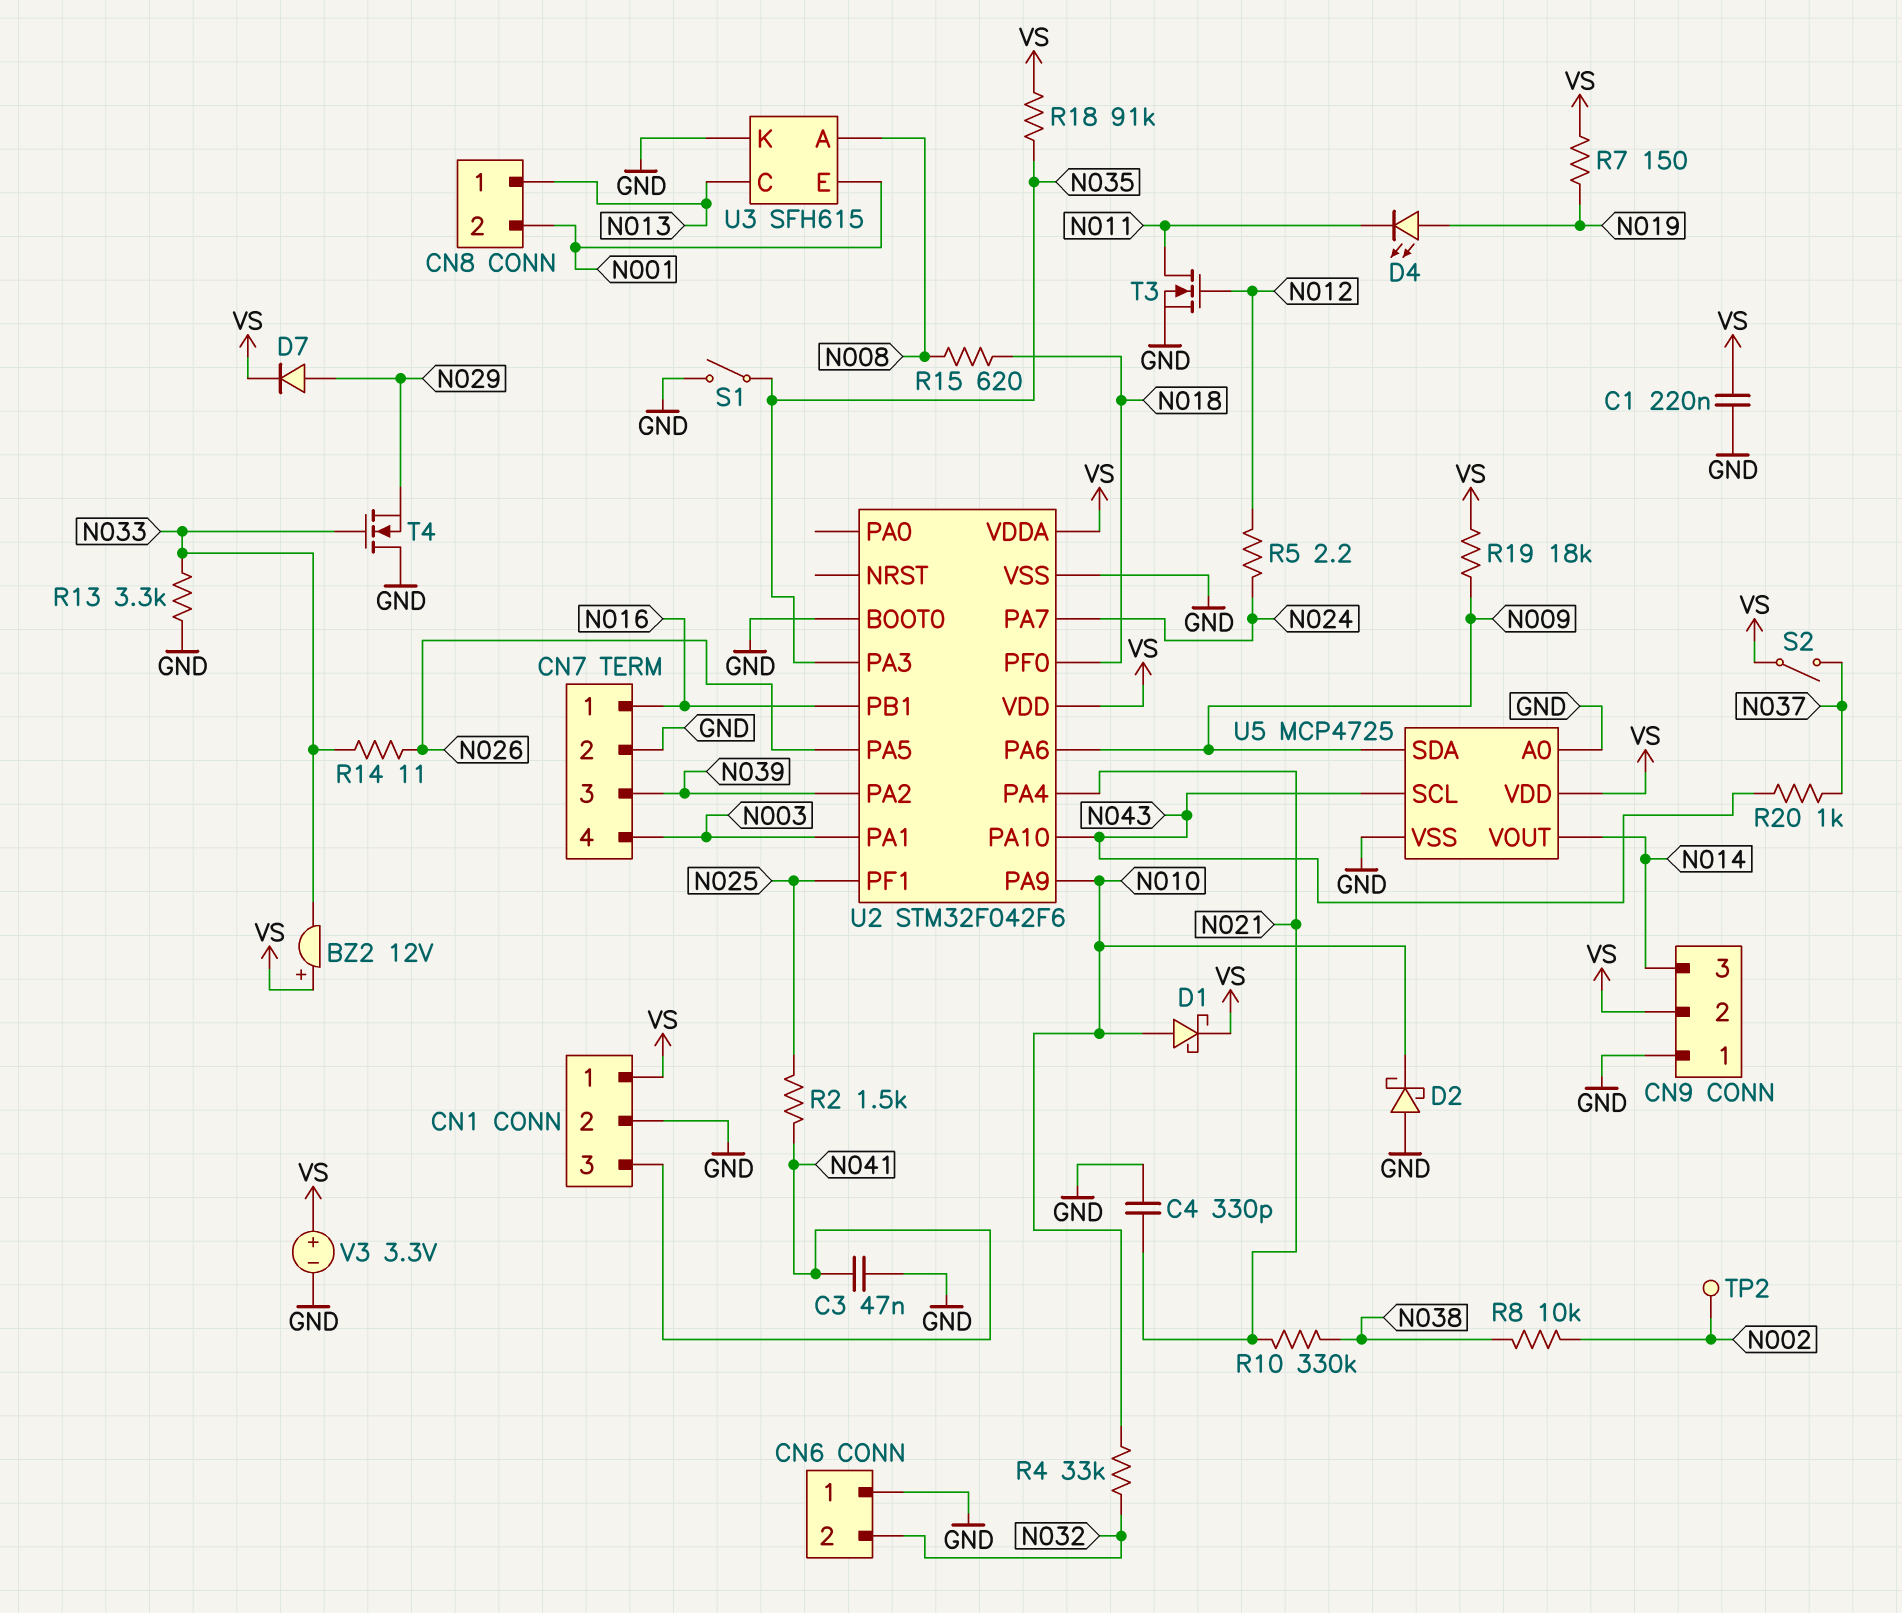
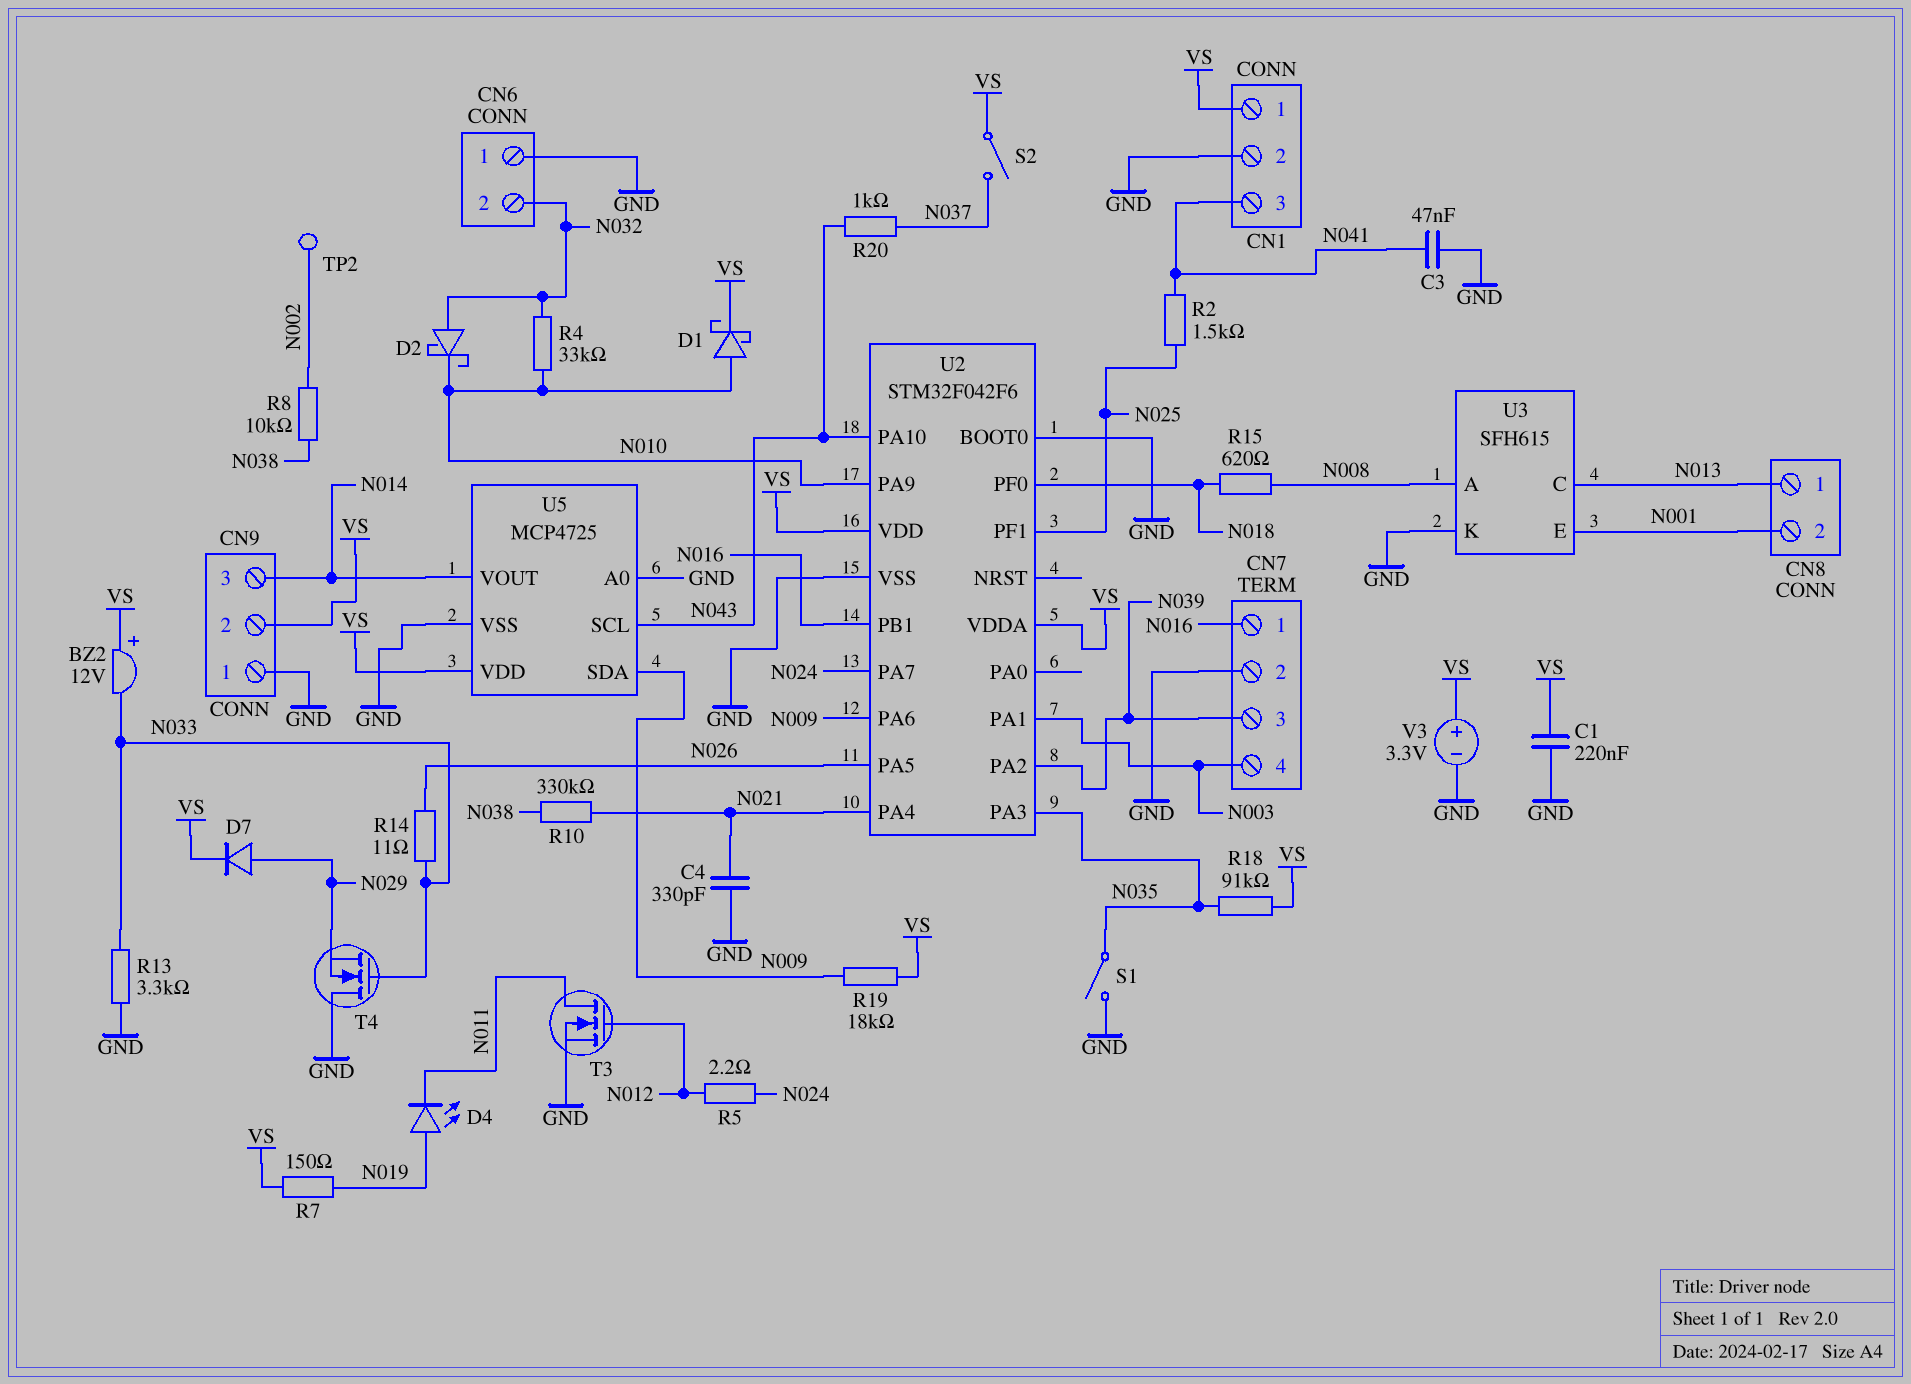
D2: schottky (A GND, K N010) -> schottky (A N032, K N010)

